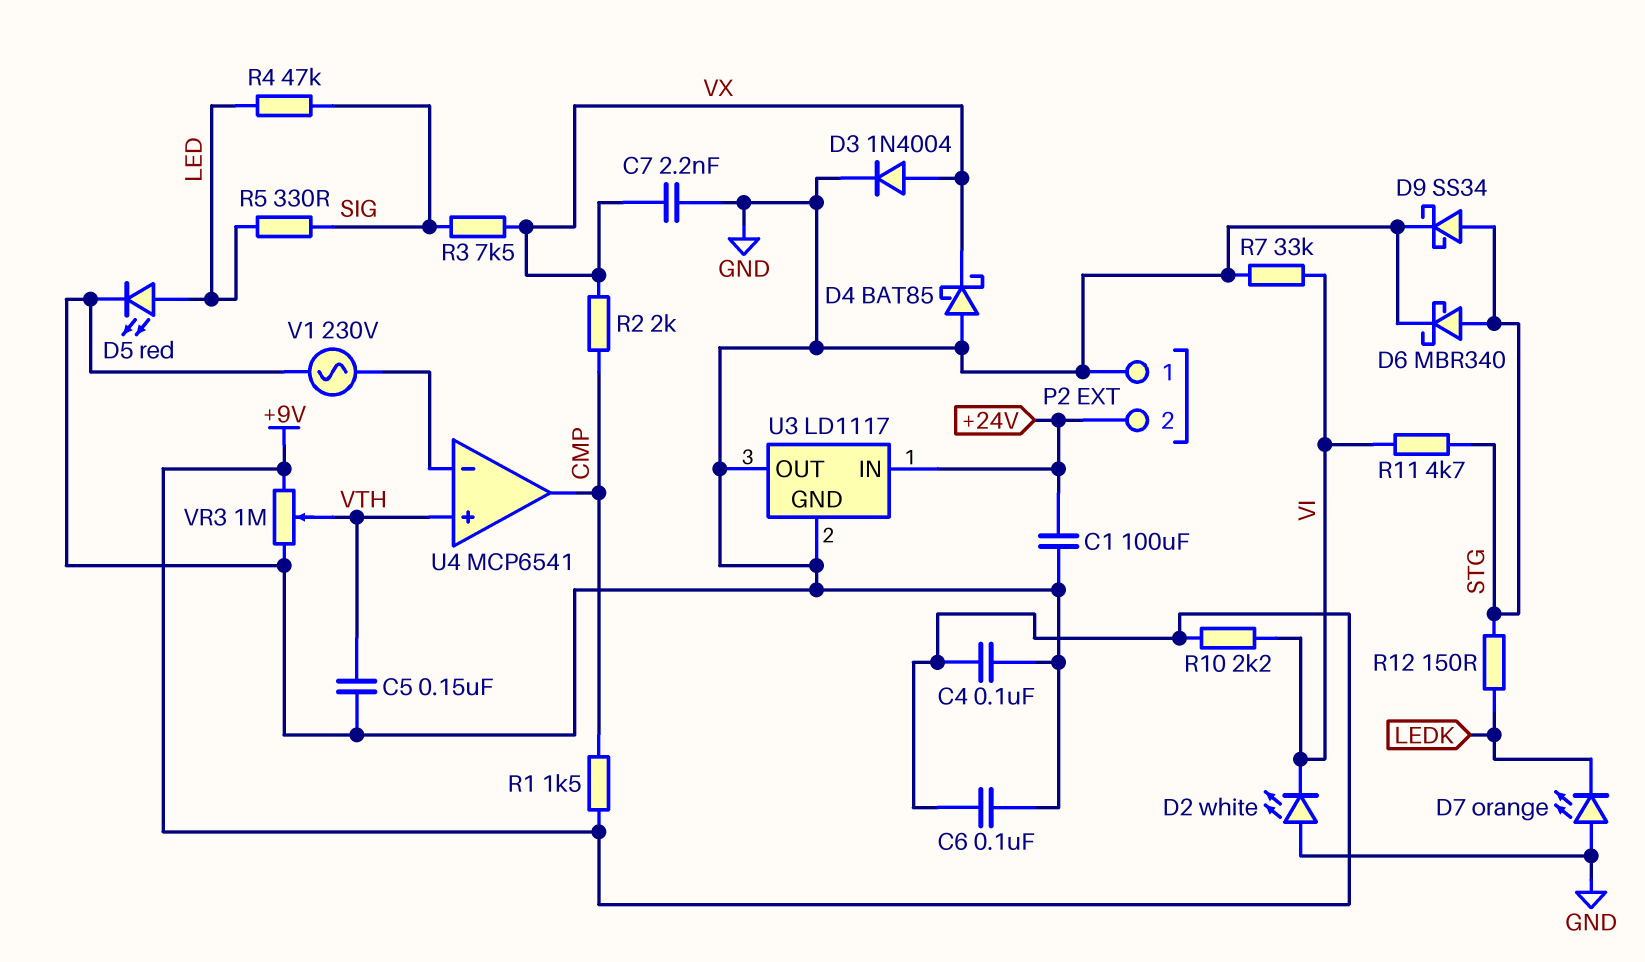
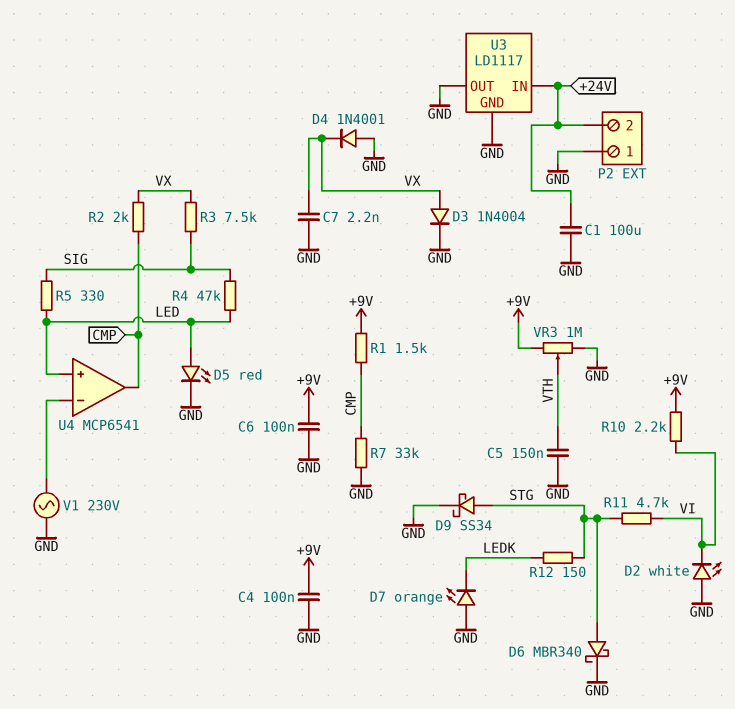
D4: schottky BAT85 (A GND, K VX) -> diode 1N4001 (A GND, K VX)
R7: 33k (GND, VI) -> 33k (CMP, GND)
U4 pin in+: VTH -> LED

